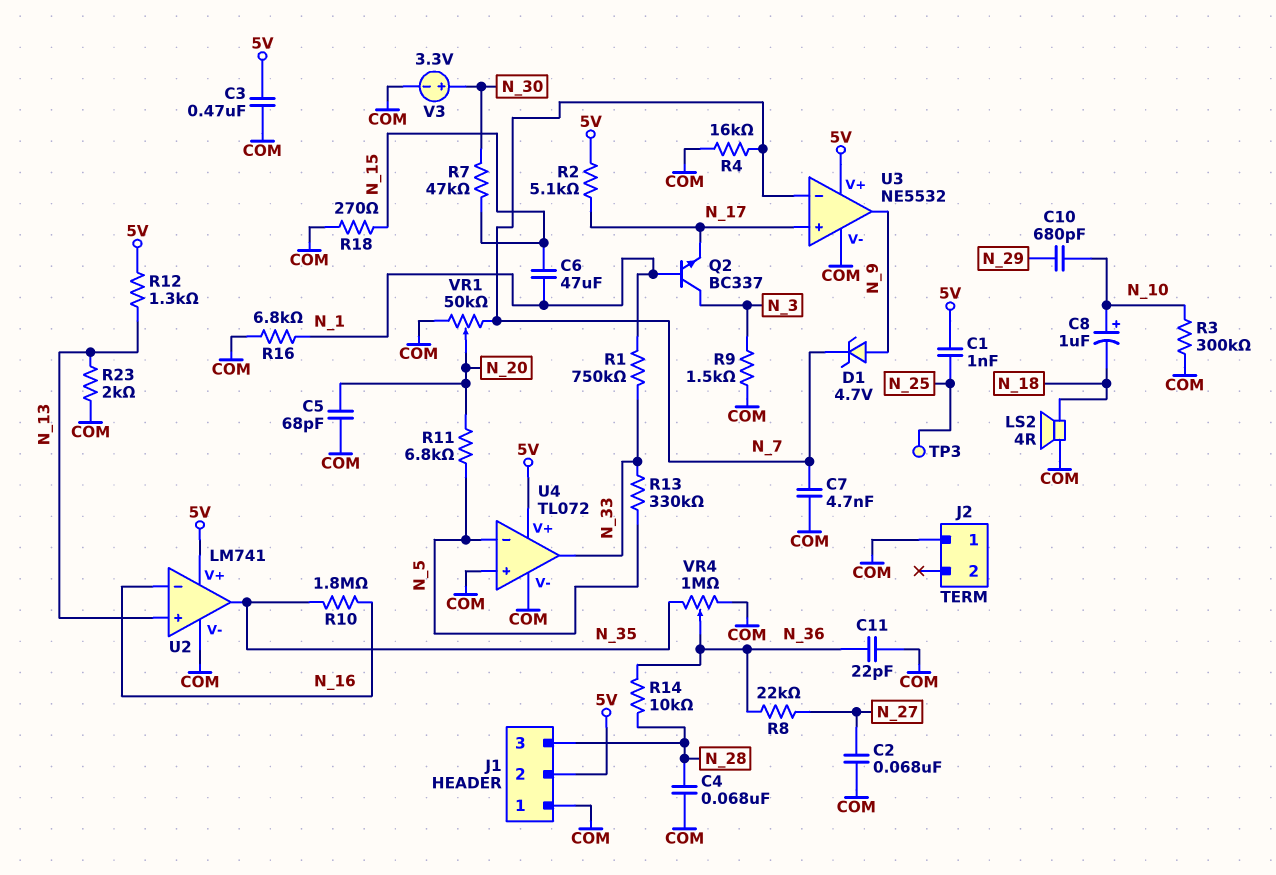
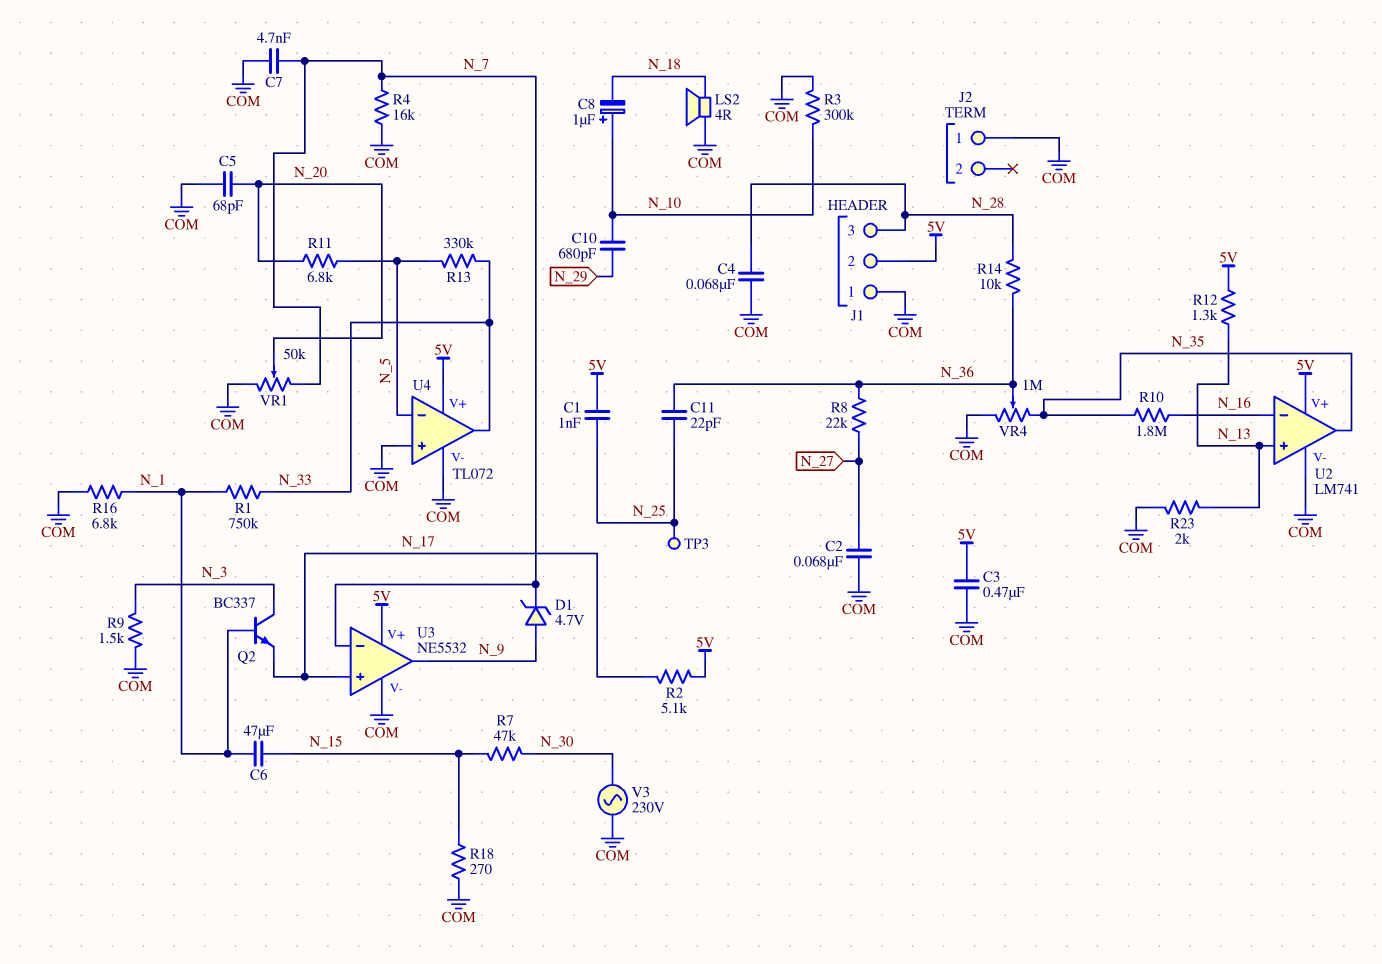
C11: 22pF (COM, N_36) -> 22pF (N_25, N_36)
V3: 3.3V (plus N_30, minus COM) -> AC 230V (COM, N_30)

